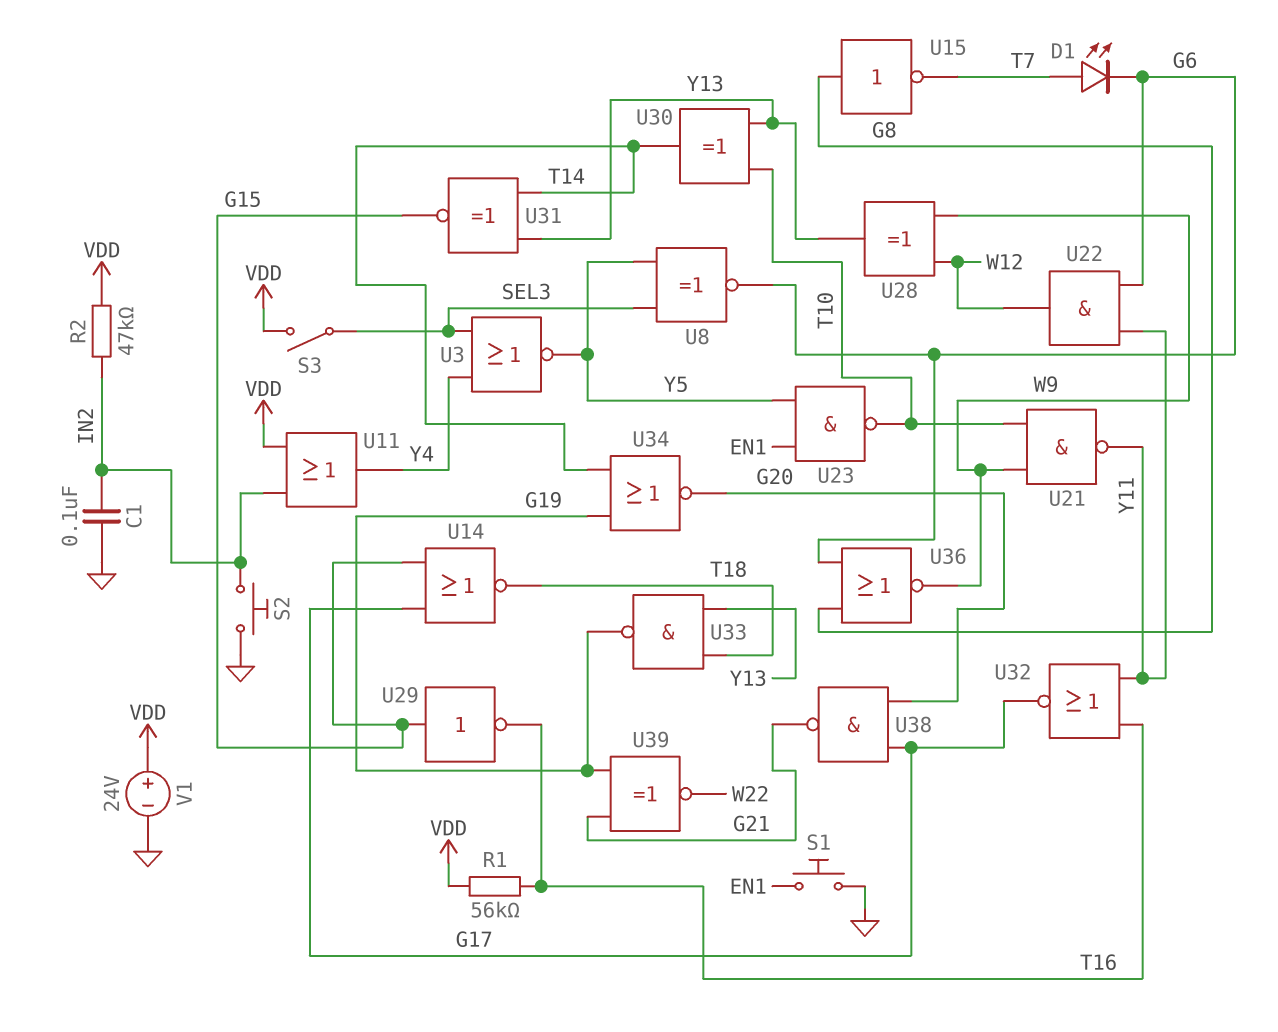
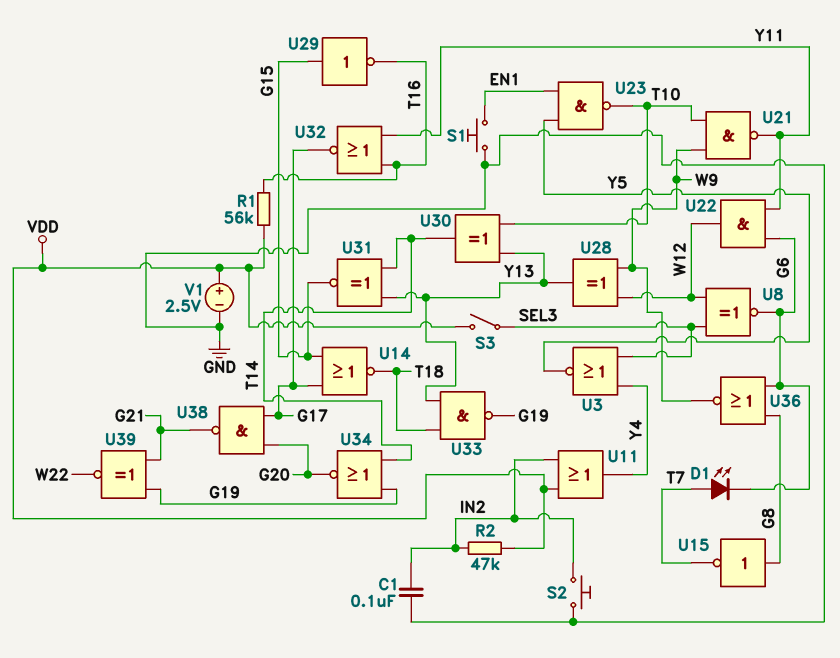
U8: XNOR (in SEL3, in Y5, out G6) -> XNOR (in SEL3, in W12, out G6)
V1: 24V (plus VDD, minus GND) -> 2.5V (plus VDD, minus GND)

